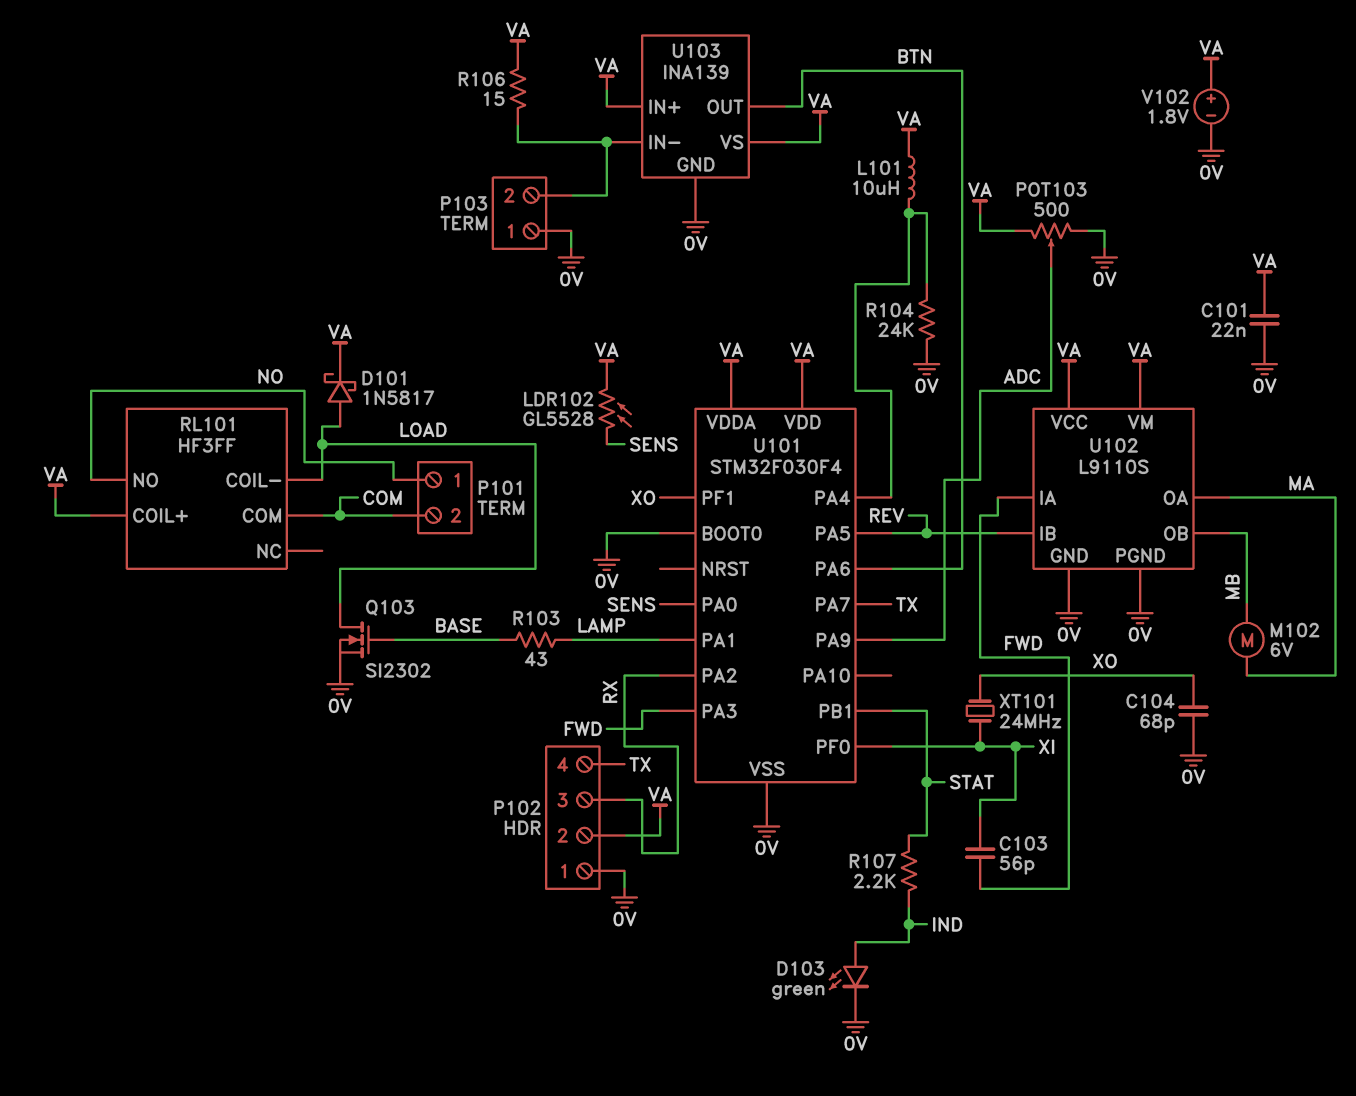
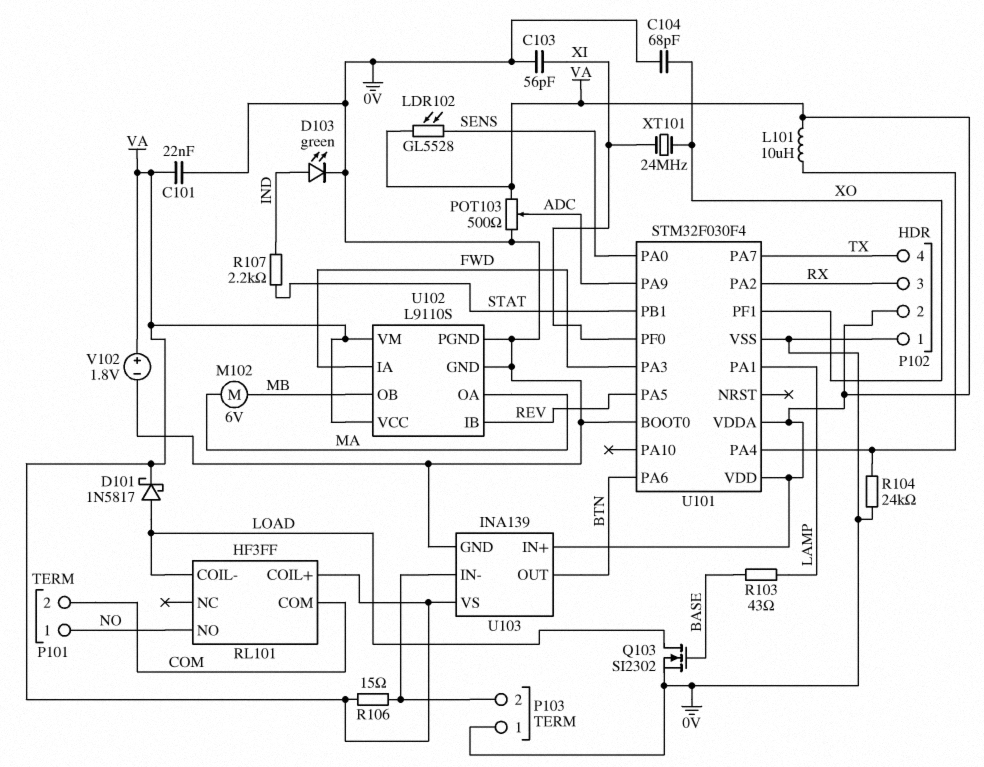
C103: 56pF (FWD, XI) -> 56pF (0V, XI)

